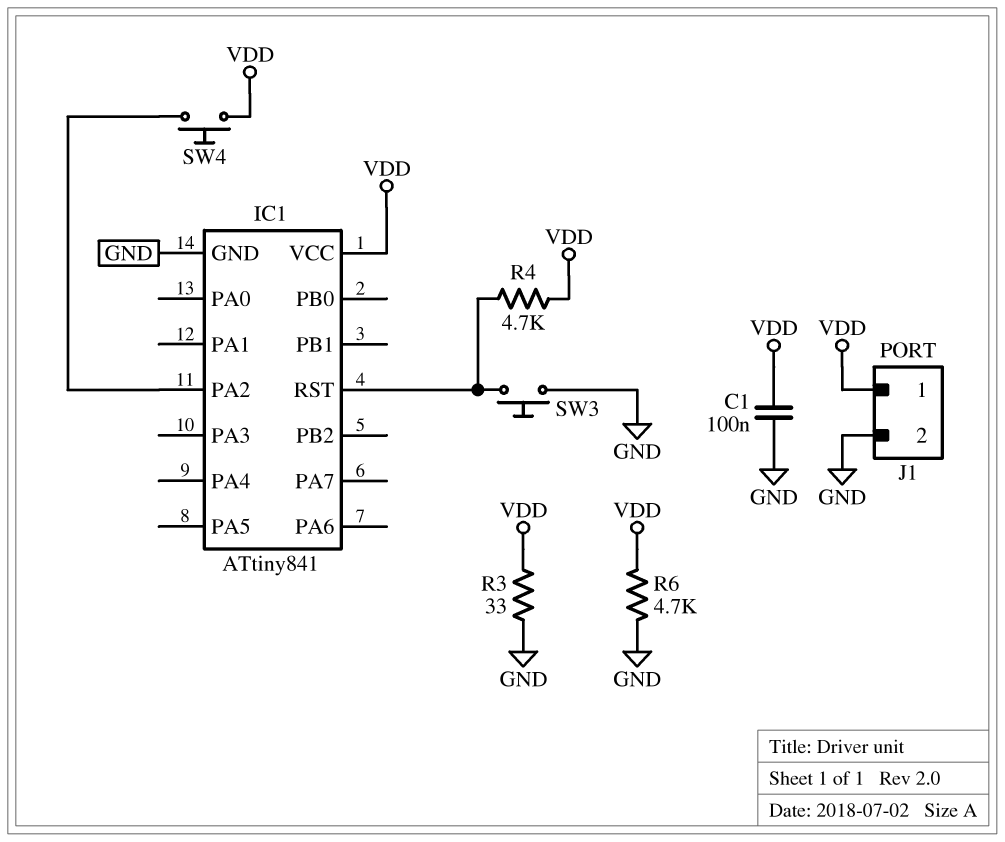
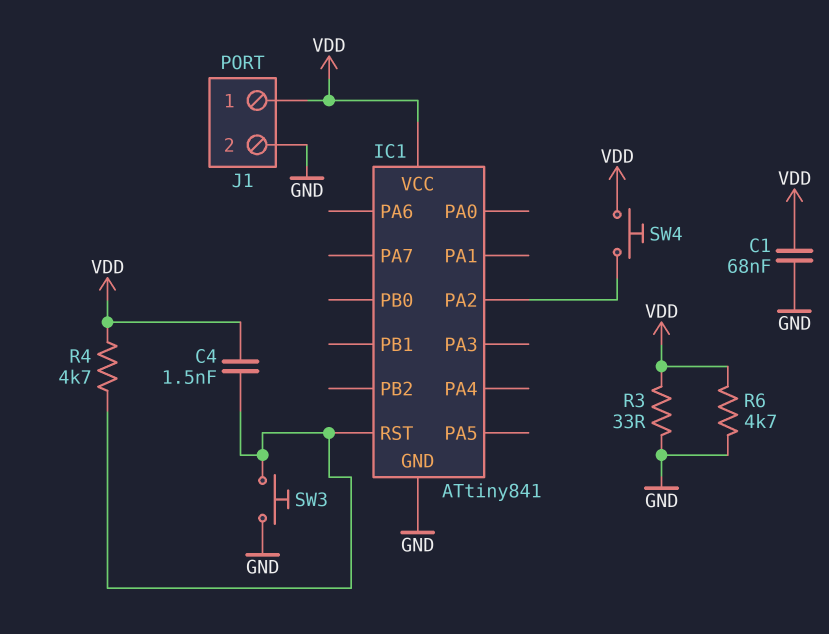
C1: 100nF (GND, VDD) -> 68nF (GND, VDD)
C4: none -> 1.5nF (IC1/RST, VDD)

